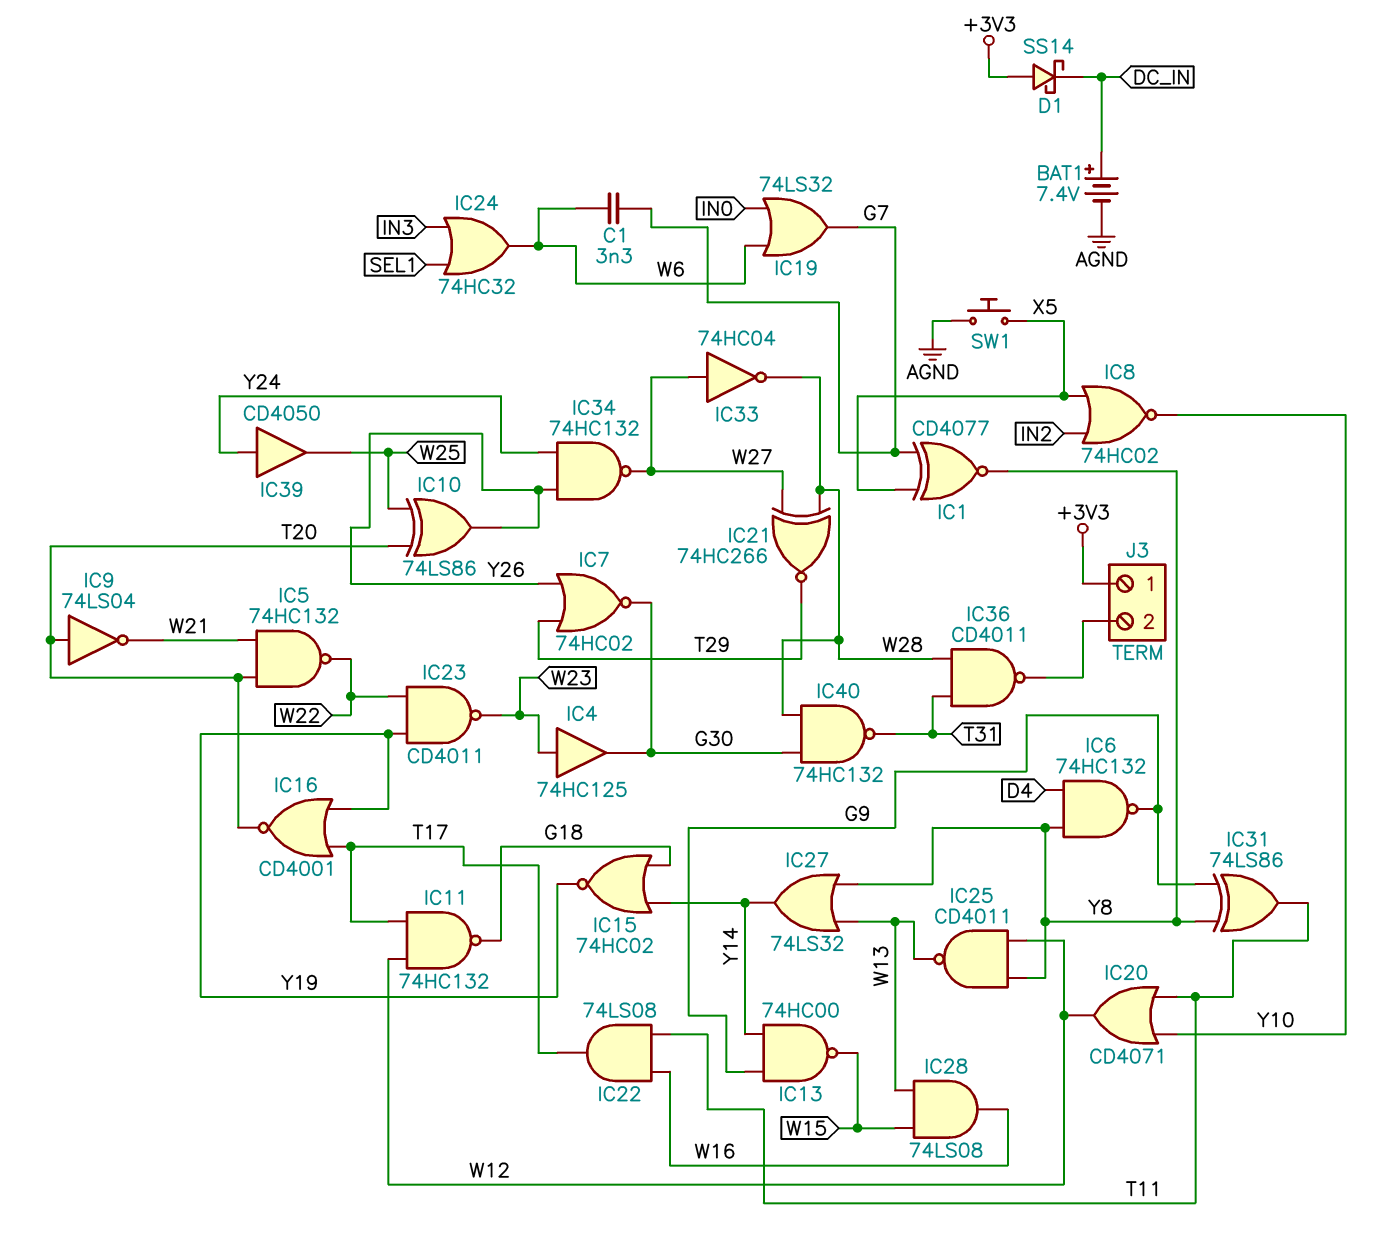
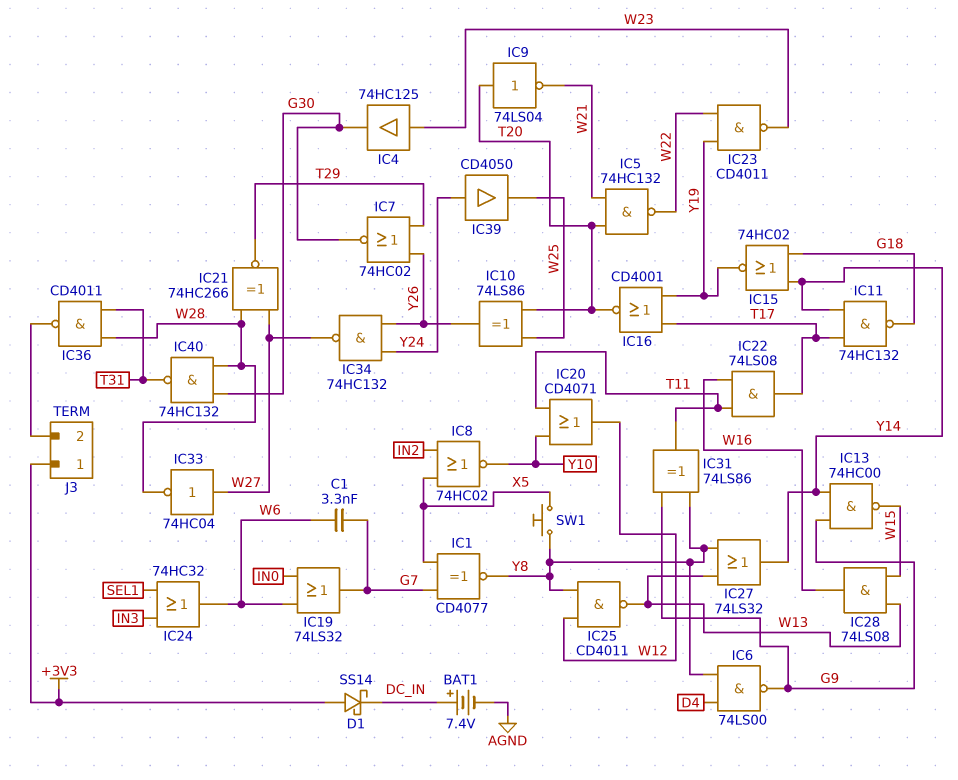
IC6: NAND 74HC132 (in D4, in Y8, out G9) -> NAND 74LS00 (in D4, in Y8, out G9)
IC11: NAND 74HC132 (in T17, in W12, out G18) -> NAND 74HC132 (in T17, in Y14, out G18)
SW1: button (AGND, X5) -> button (X5, Y8)

